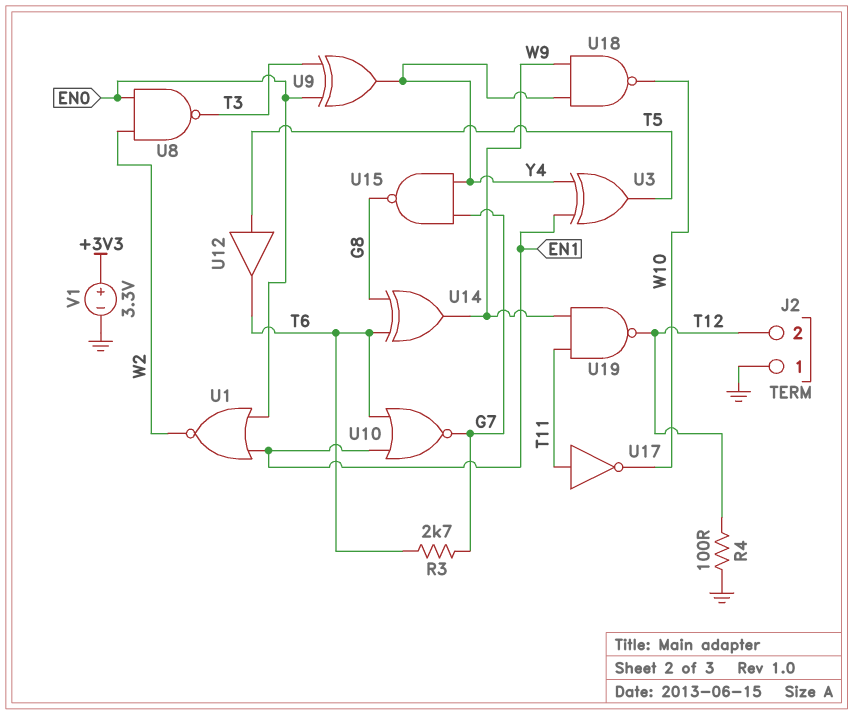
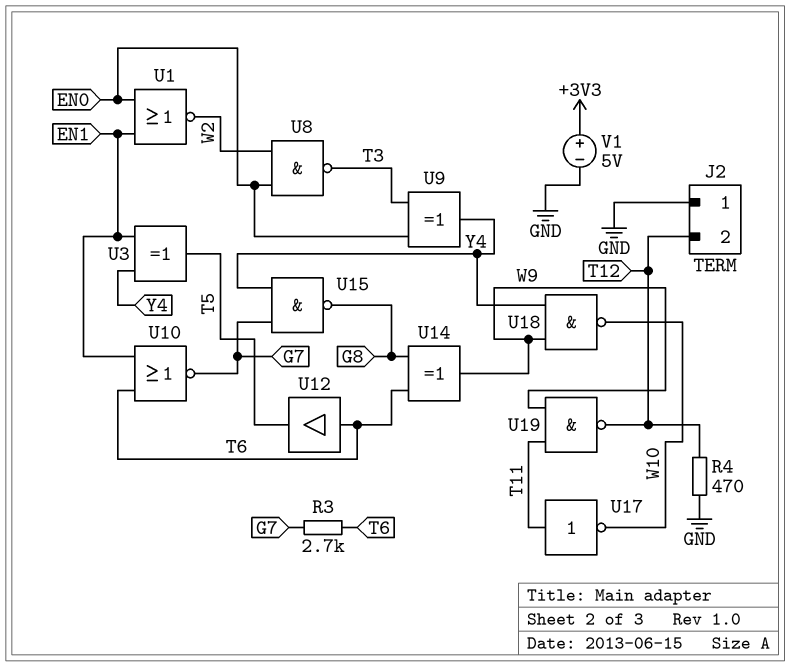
R4: 100 (GND, T12) -> 470 (GND, T12)
U12: buffer (in T5, out T6) -> buffer (in T6, out T5)
V1: 3.3V (plus +3V3, minus GND) -> 5V (plus +3V3, minus GND)

